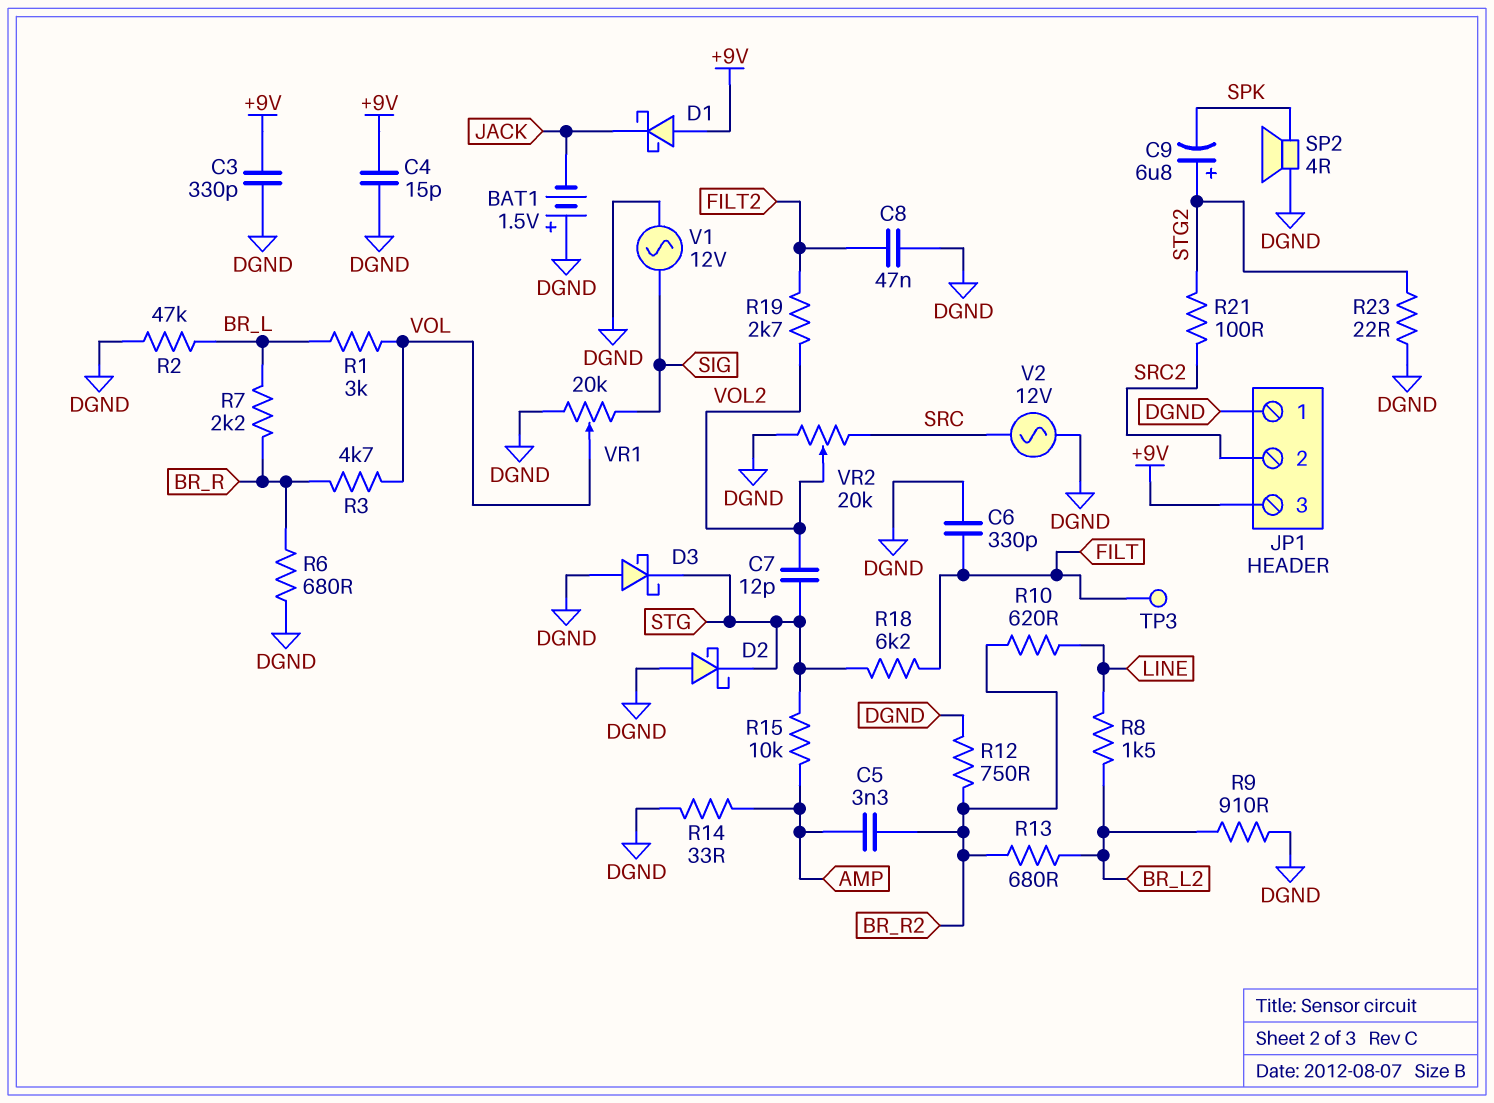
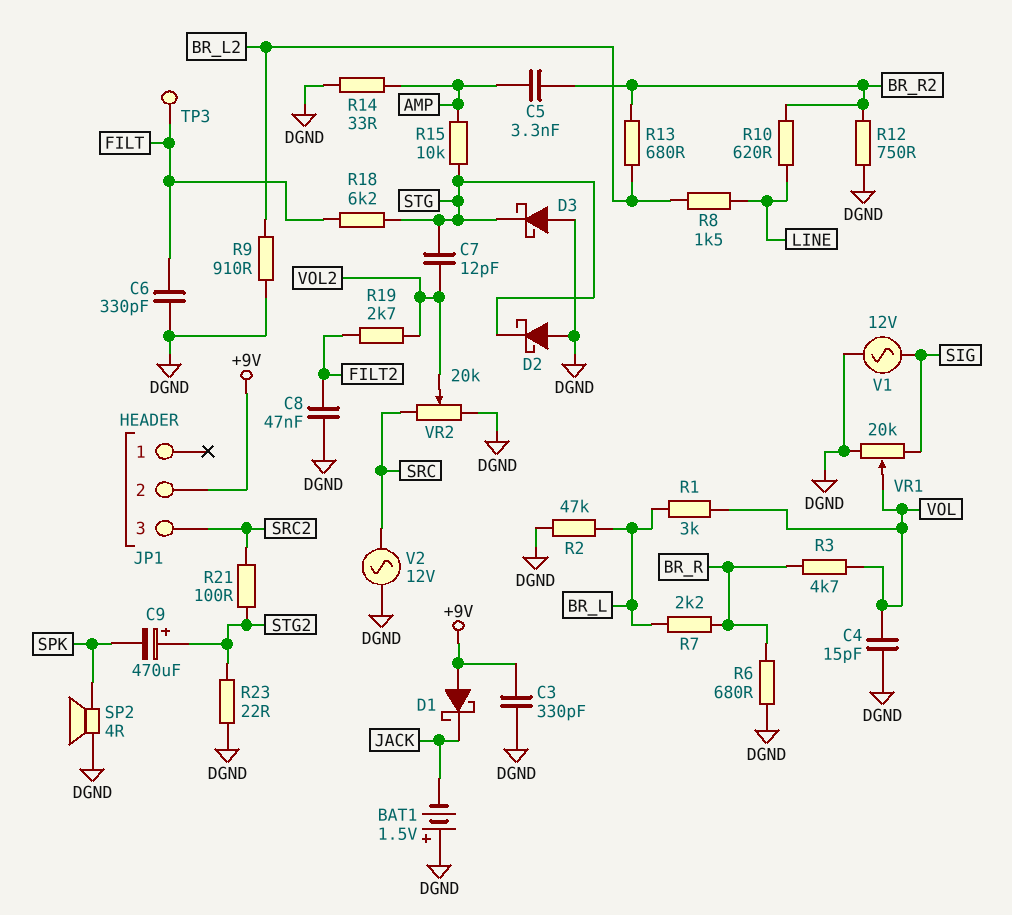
C4: 15pF (+9V, DGND) -> 15pF (DGND, VOL)
C9: 6.8uF (plus STG2, minus SPK) -> 470uF (plus STG2, minus SPK)
JP1 pin 1: DGND -> none
JP1 pin 2: SRC2 -> +9V
JP1 pin 3: +9V -> SRC2

